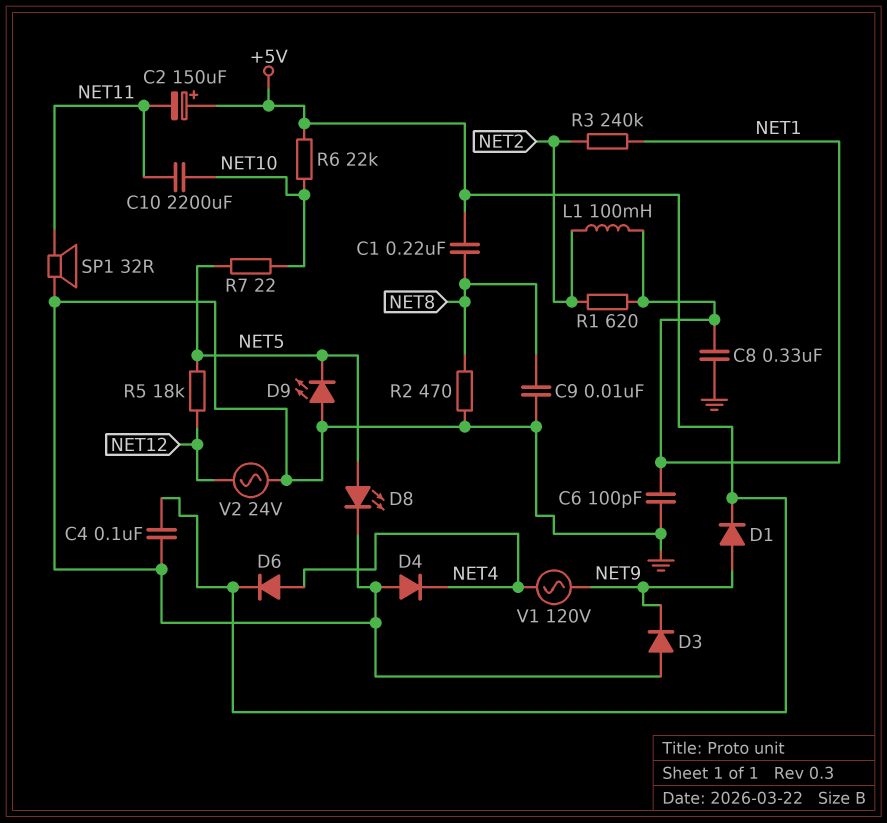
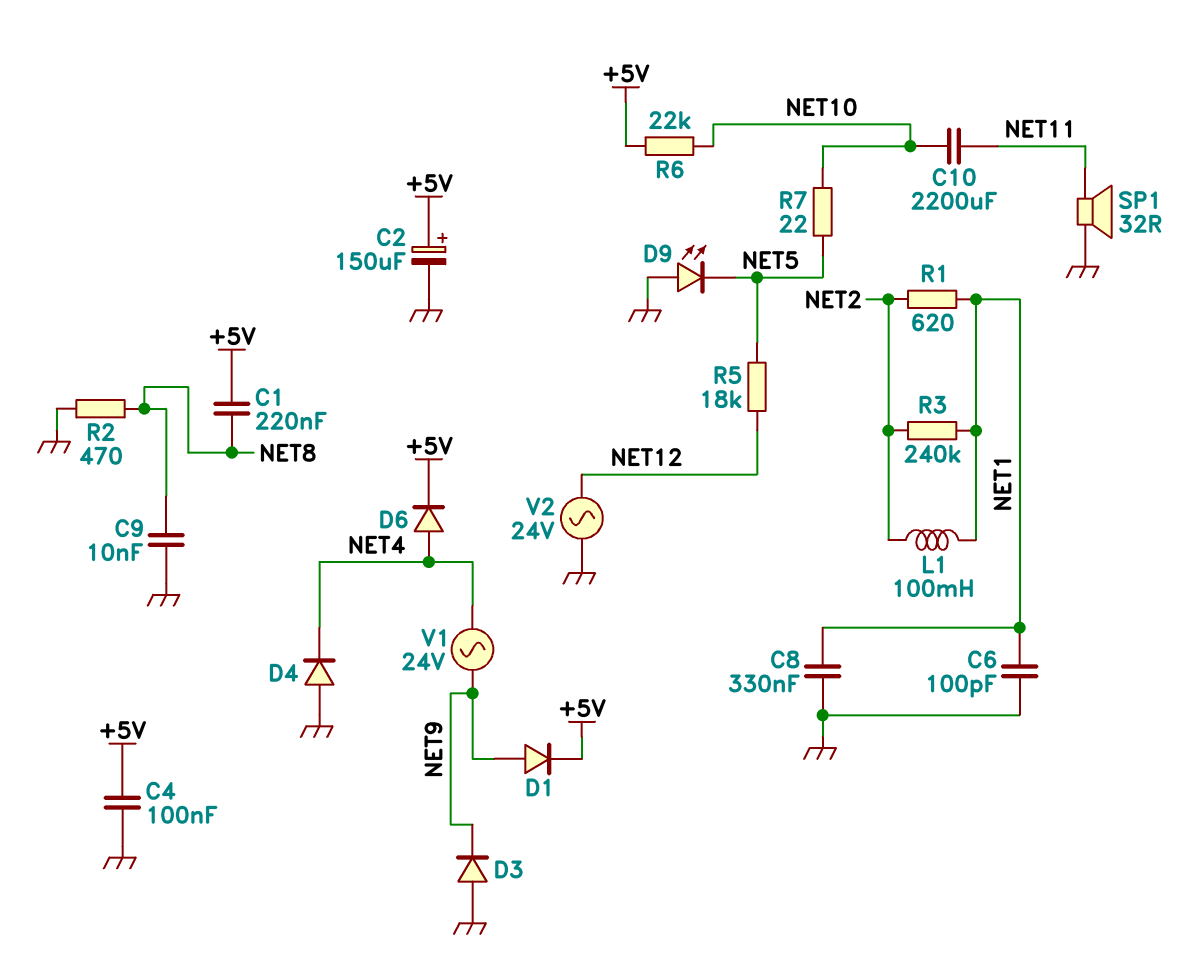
C2: 150uF (plus +5V, minus NET11) -> 150uF (plus +5V, minus GND)
D8: LED (A NET5, K GND) -> none
V1: AC 120V (NET4, NET9) -> AC 24V (NET4, NET9)

